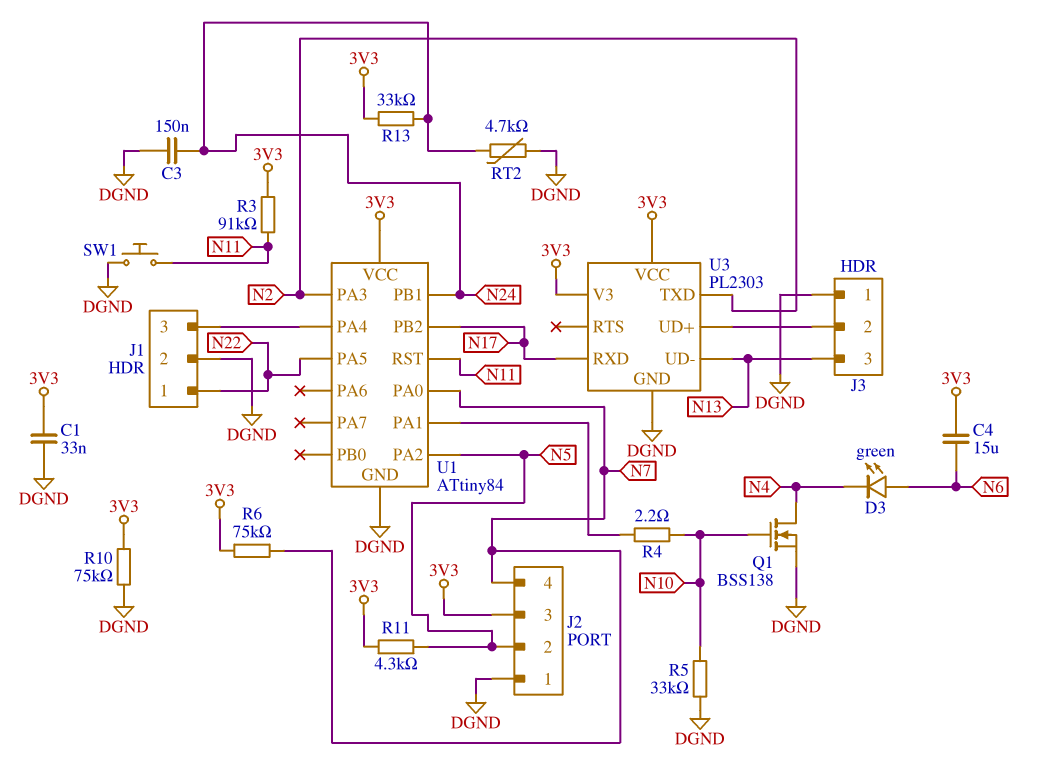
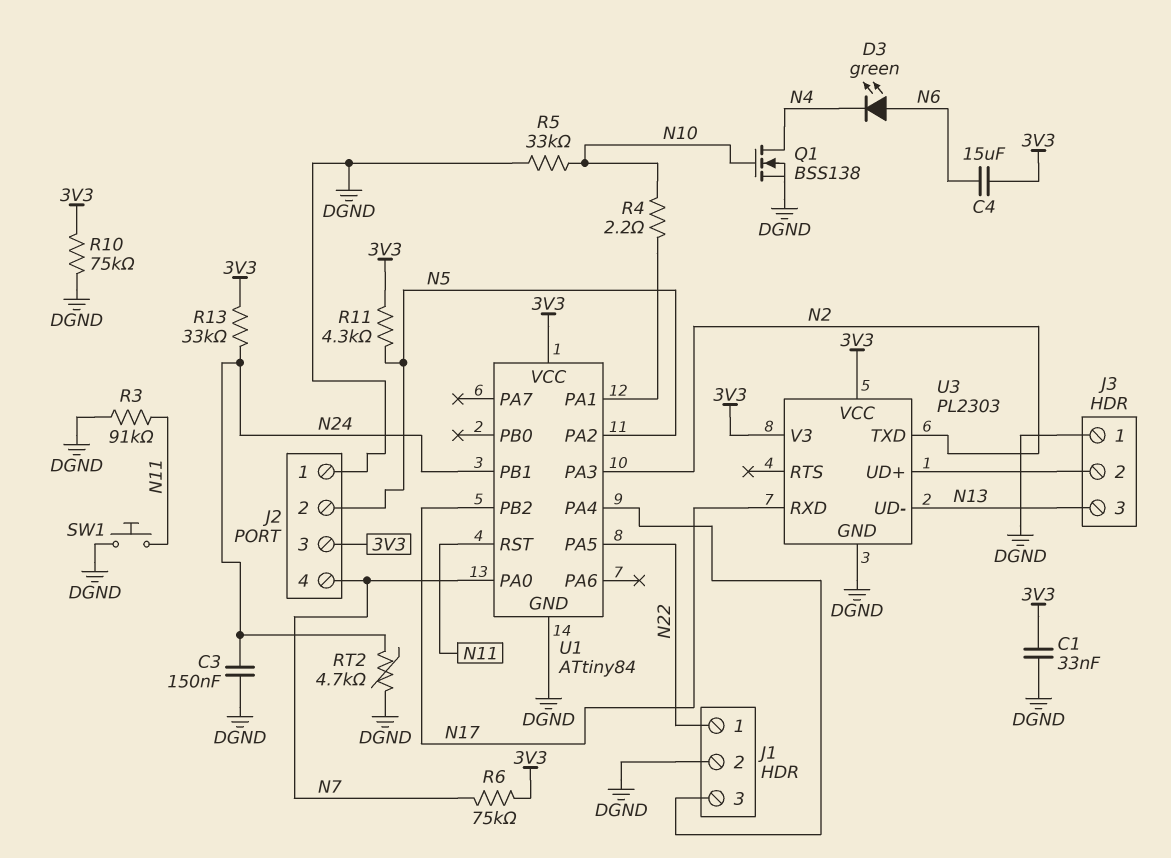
R3: 91k (3V3, N11) -> 91k (DGND, N11)

